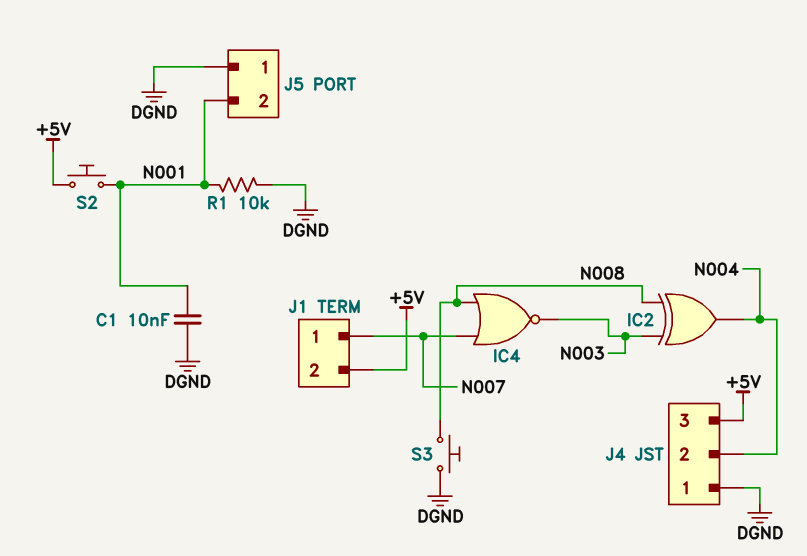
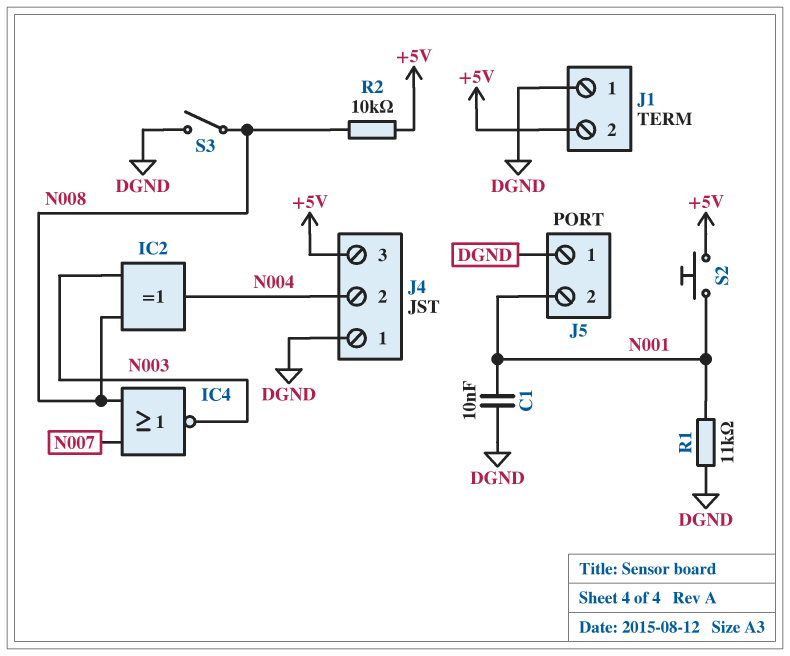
J1 pin 1: N007 -> DGND
R1: 10k (DGND, N001) -> 11k (DGND, N001)
R2: none -> 10k (+5V, N008)
S3: button (DGND, N008) -> switch (DGND, N008)

